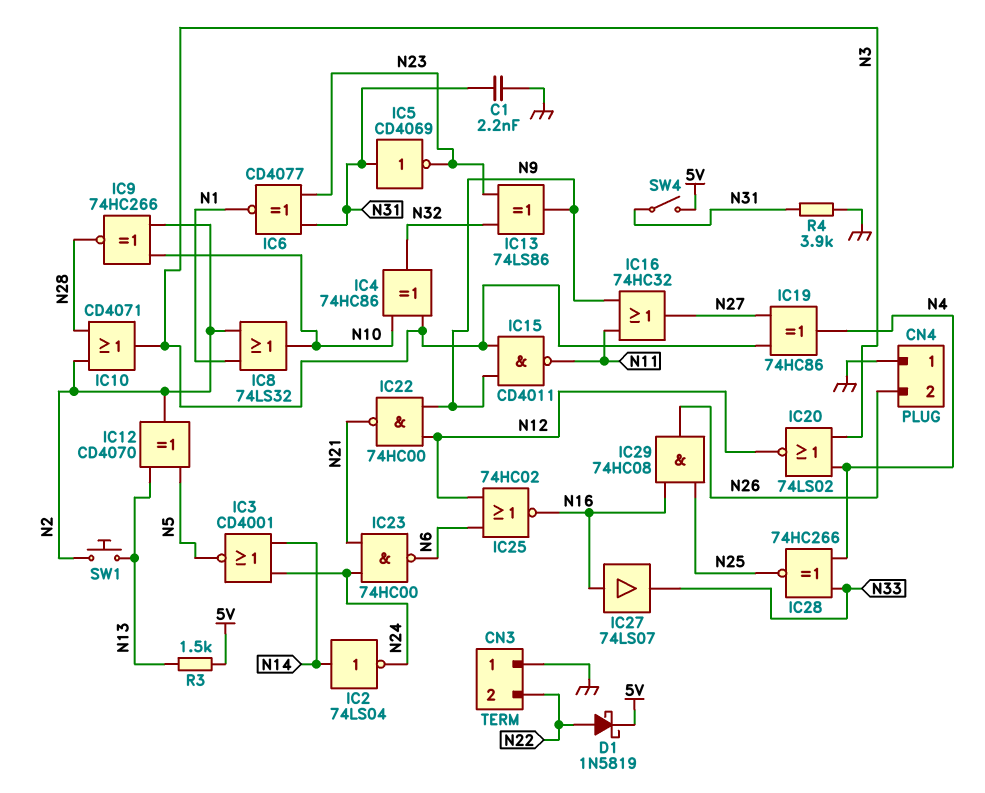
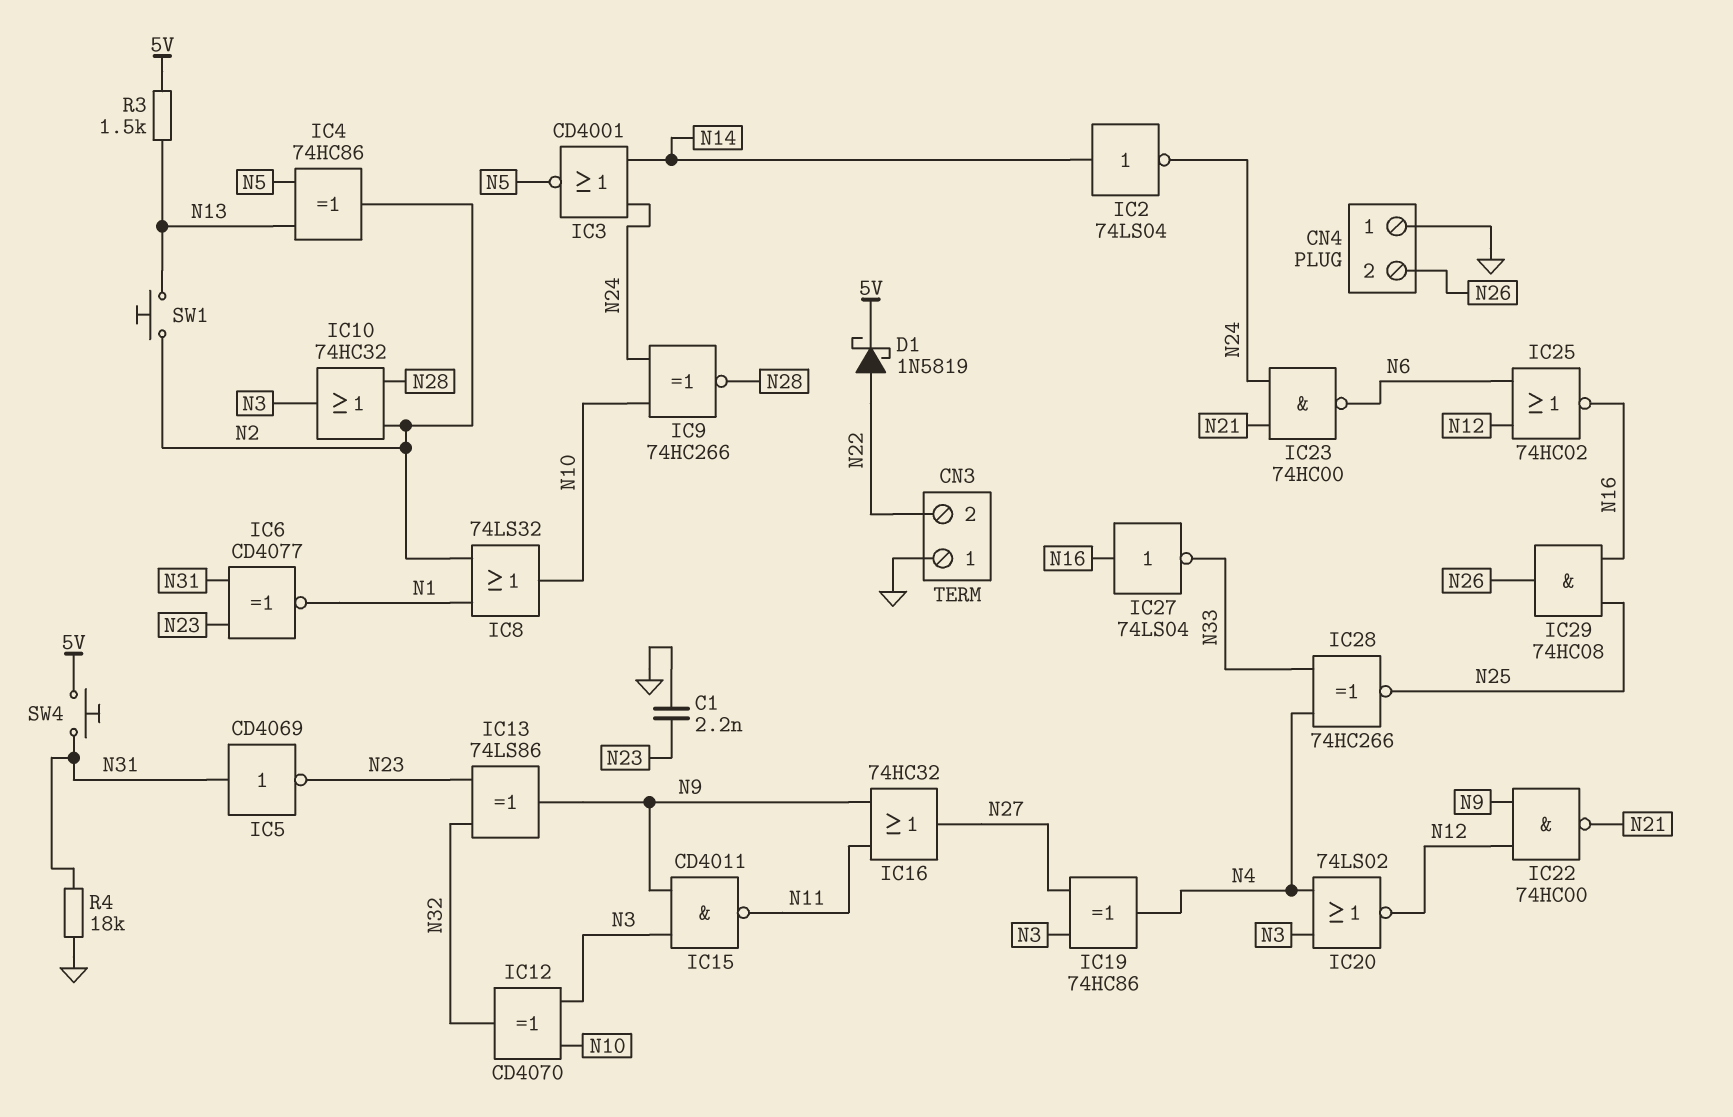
C1: 2.2nF (GND, N31) -> 2.2nF (GND, N23)
IC4: XOR 74HC86 (in N3, in N10, out N32) -> XOR 74HC86 (in N5, in N13, out N2)
IC9: XNOR 74HC266 (in N2, in N10, out N28) -> XNOR 74HC266 (in N10, in N24, out N28)
IC10: OR CD4071 (in N2, in N28, out N3) -> OR 74HC32 (in N2, in N28, out N3)
IC12: XOR CD4070 (in N5, in N13, out N2) -> XOR CD4070 (in N3, in N10, out N32)
IC27: buffer 74LS07 (in N16, out N33) -> NOT 74LS04 (in N16, out N33)
R4: 3.9k (GND, N31) -> 18k (GND, N31)
SW4: switch (5V, N31) -> button (5V, N31)

